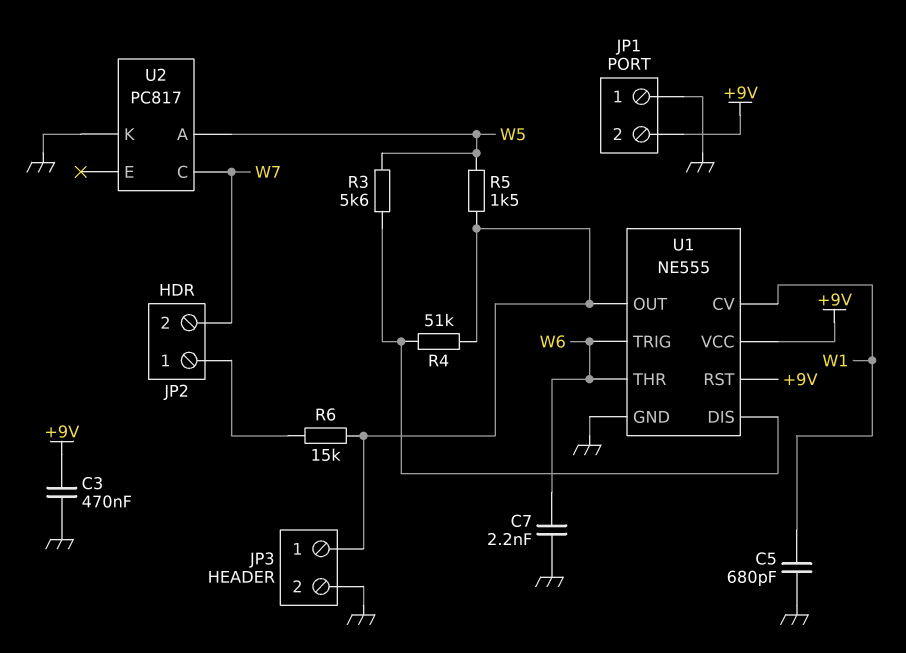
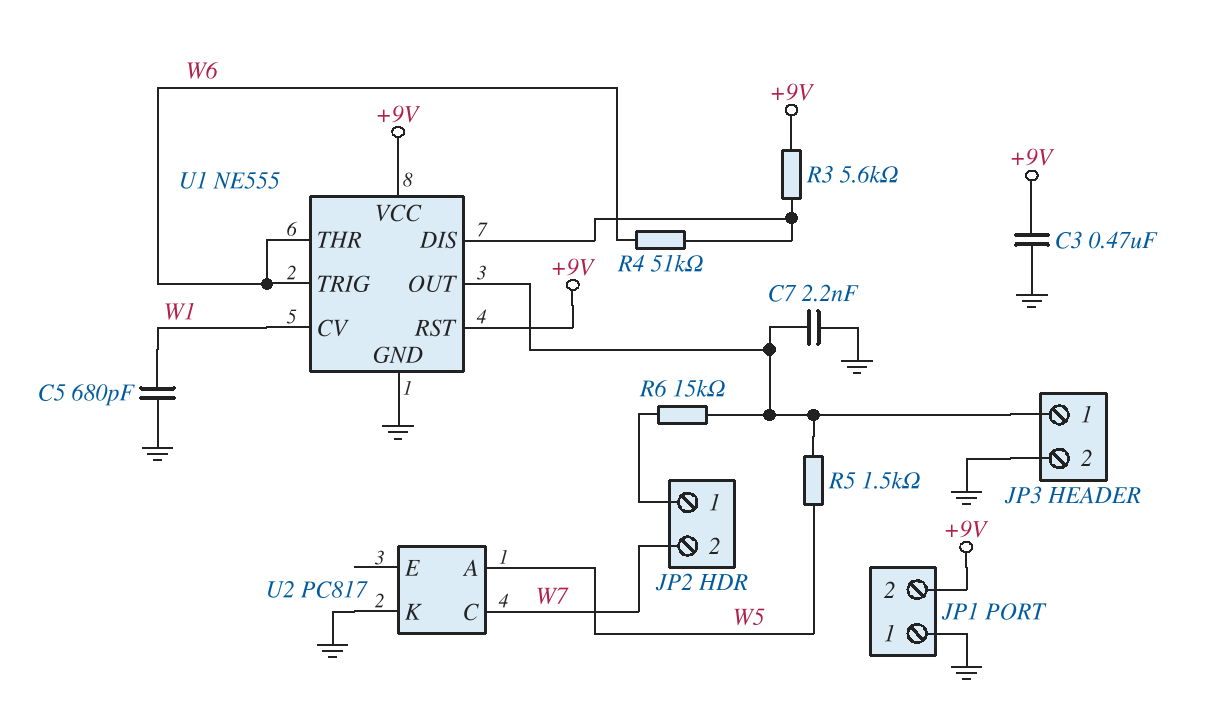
C7: 2.2nF (GND, W6) -> 2.2nF (GND, JP3/1)
R3: 5.6k (U1/DIS, W5) -> 5.6k (+9V, U1/DIS)
R4: 51k (JP3/1, U1/DIS) -> 51k (U1/DIS, W6)

